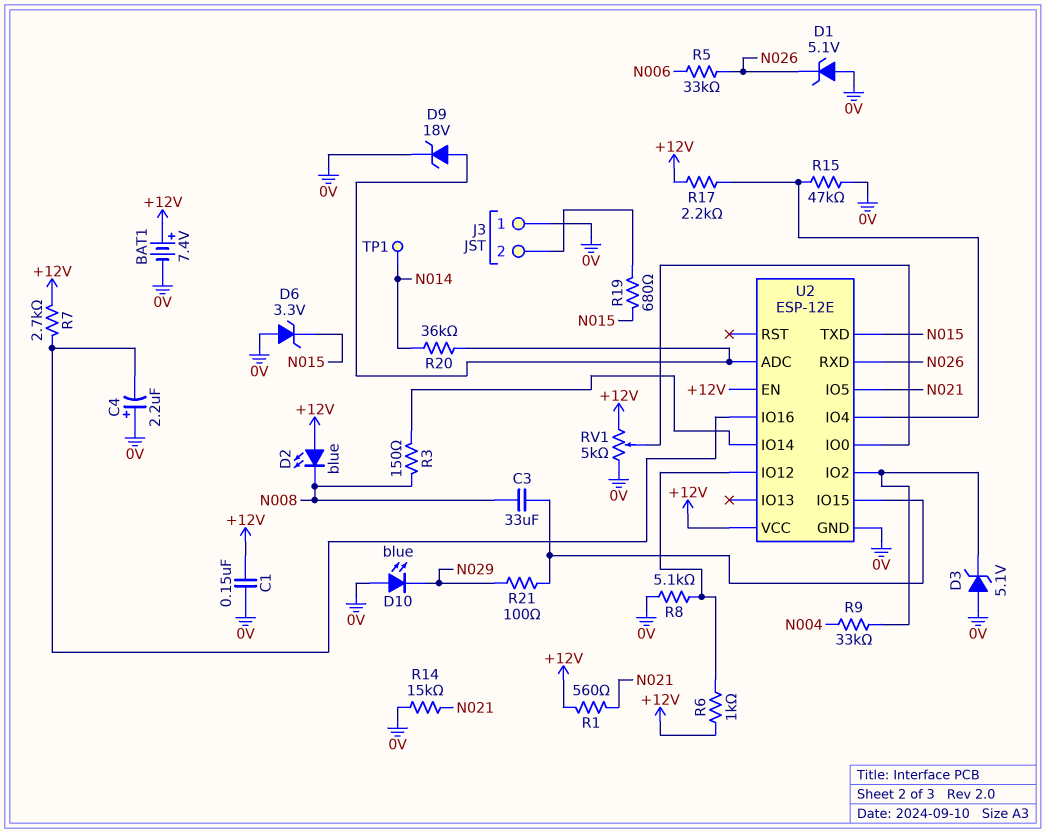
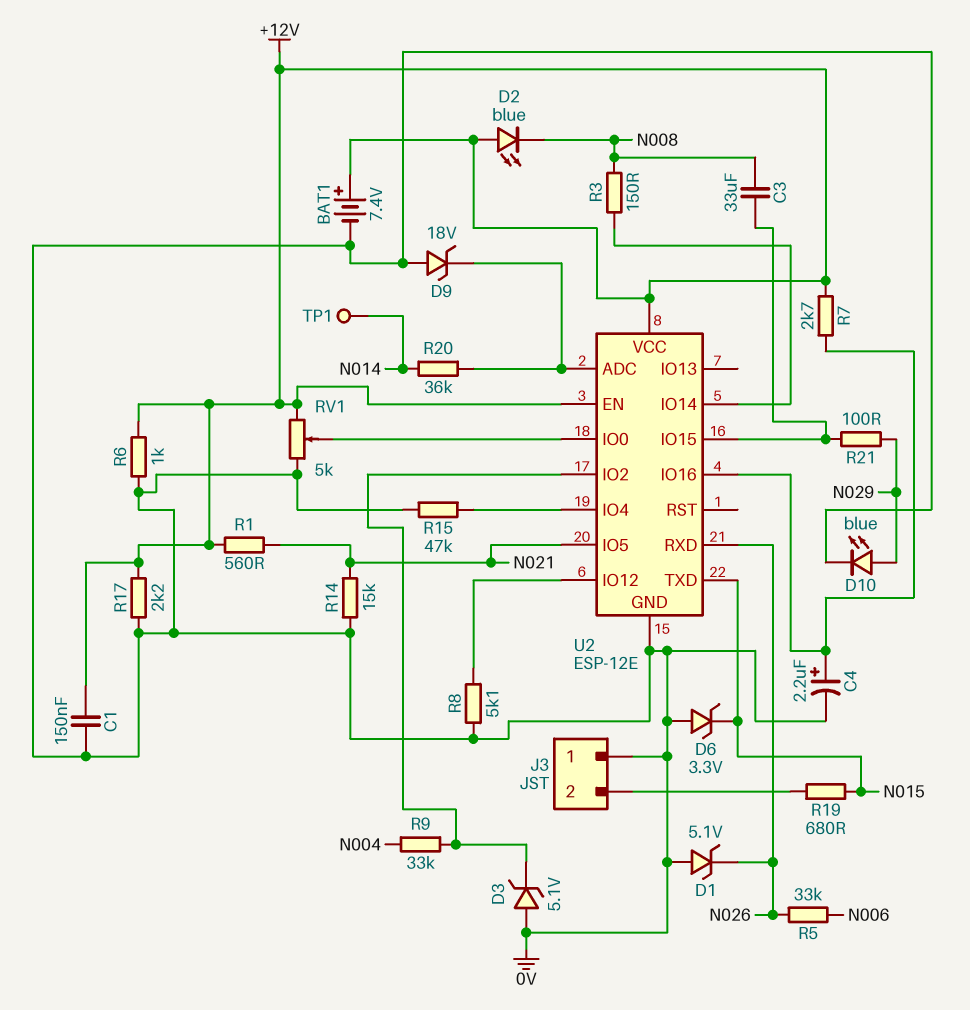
C4: 2.2uF (plus 0V, minus U2/IO16) -> 2.2uF (plus U2/IO16, minus 0V)
D9: zener 18V (A U2/ADC, K 0V) -> zener 18V (A 0V, K U2/ADC)
D10: LED blue (A 0V, K N029) -> LED blue (A N029, K 0V)
R6: 1k (+12V, U2/IO12) -> 1k (+12V, 0V)
R17: 2.2k (+12V, U2/IO4) -> 2.2k (+12V, 0V)

